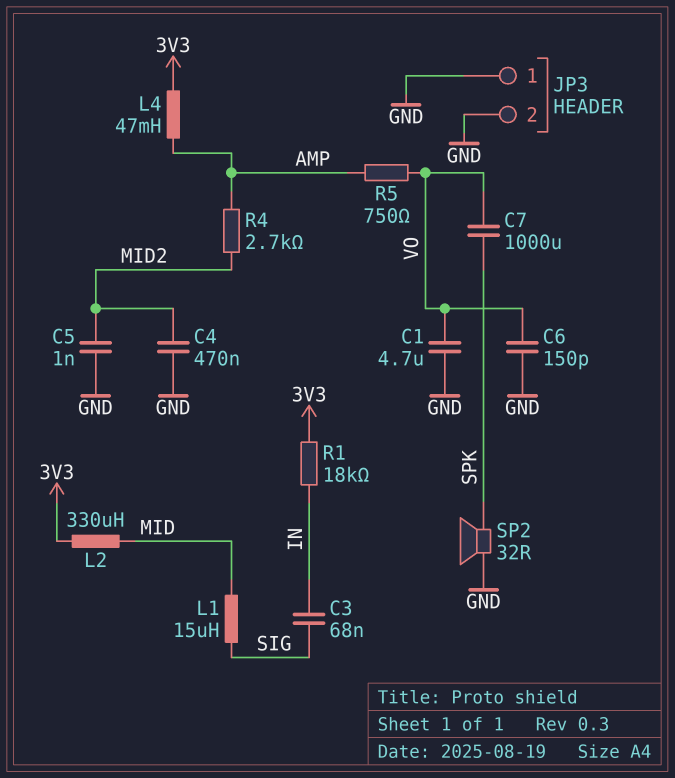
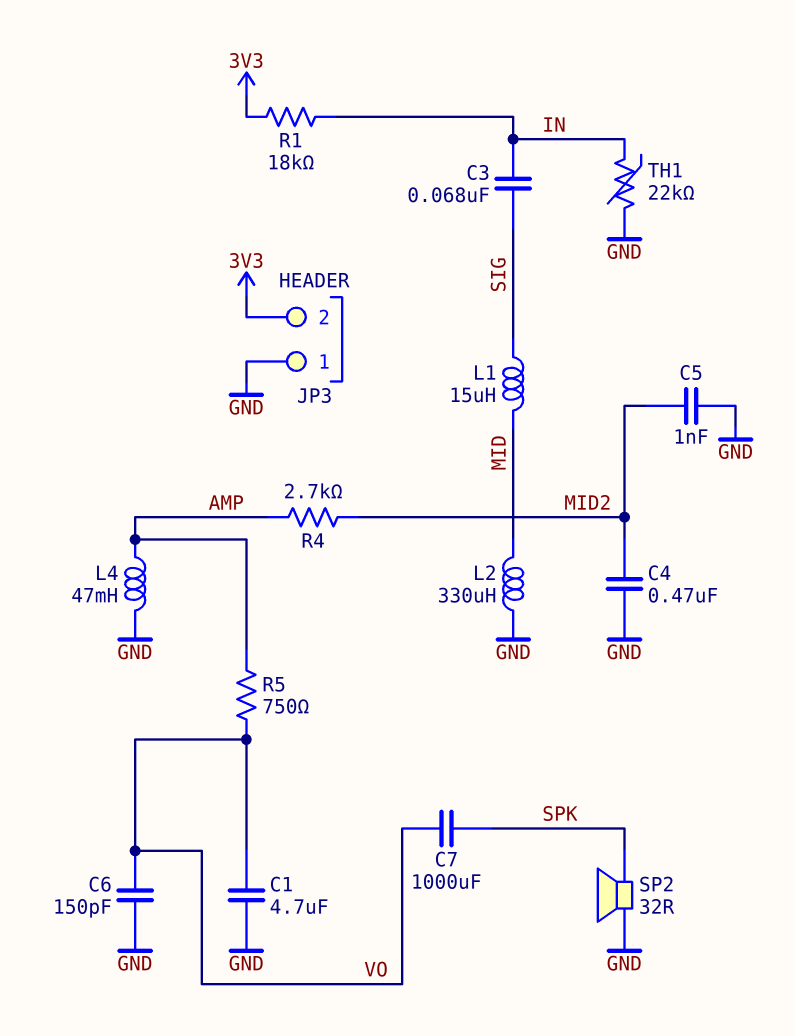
JP3 pin 2: GND -> 3V3
L2: 330uH (3V3, MID) -> 330uH (GND, MID)
L4: 47mH (3V3, AMP) -> 47mH (AMP, GND)
TH1: none -> 22k (GND, IN)

